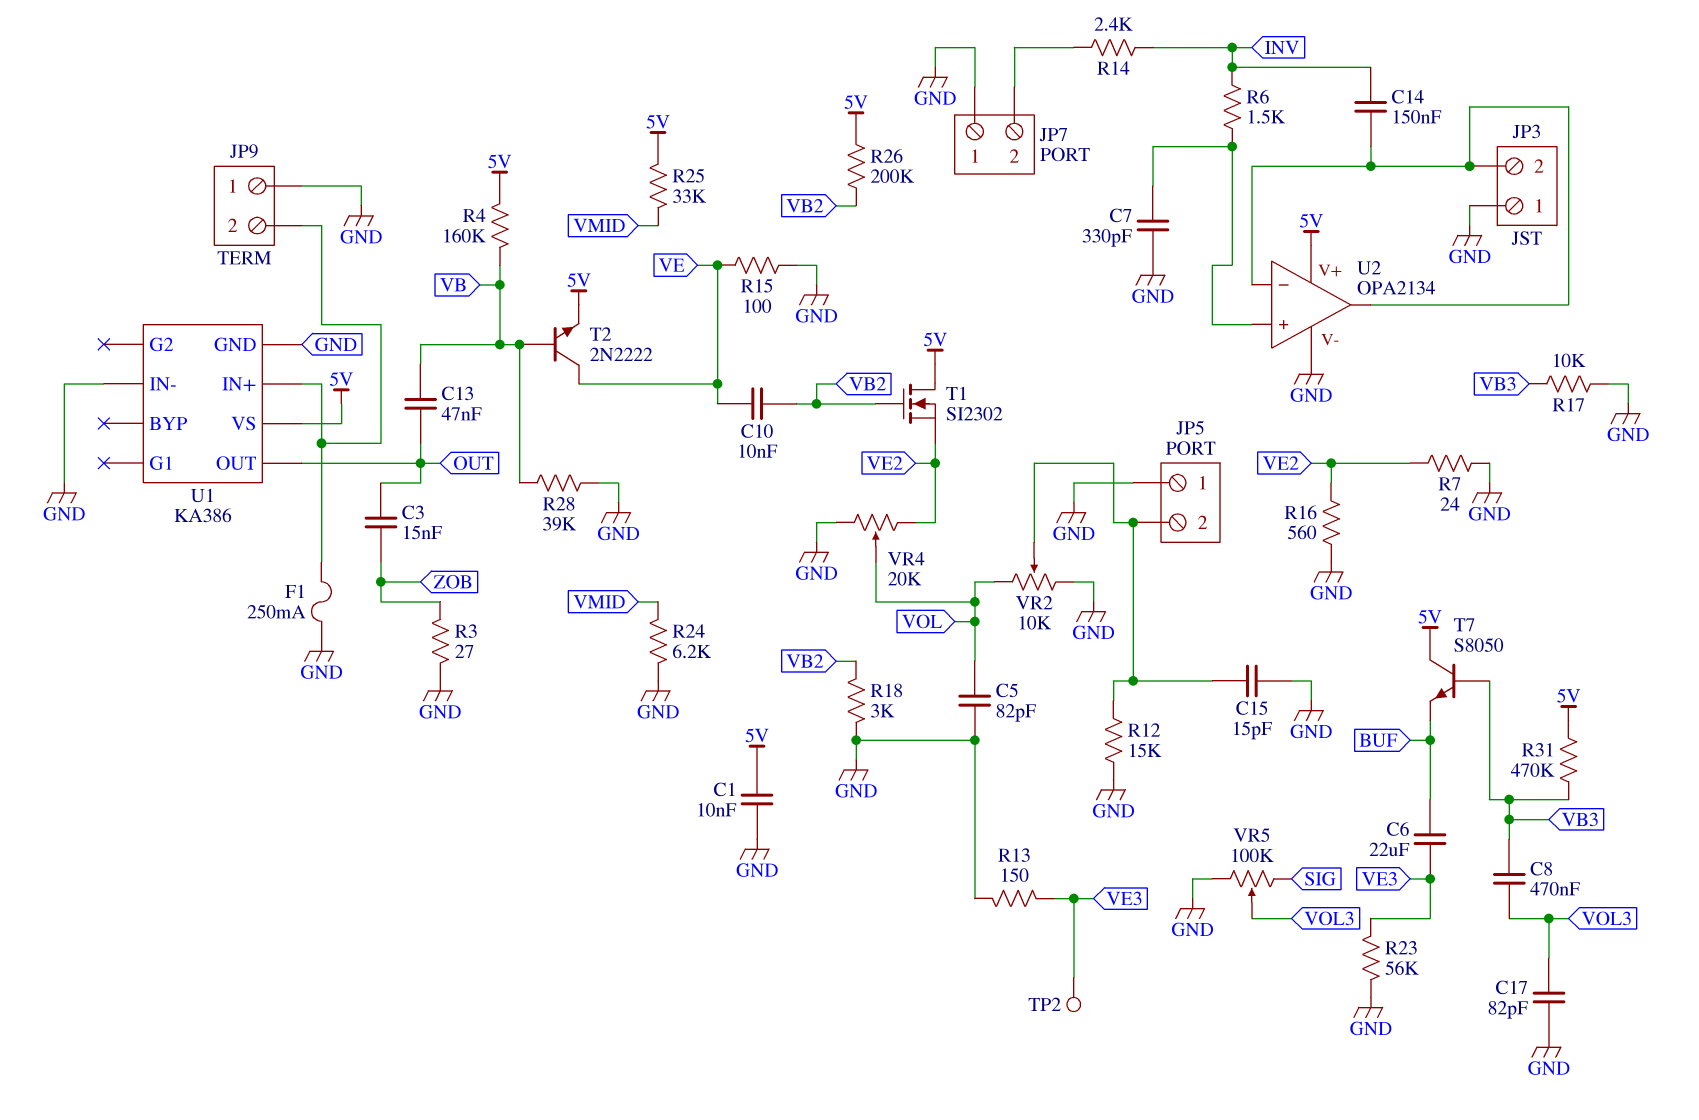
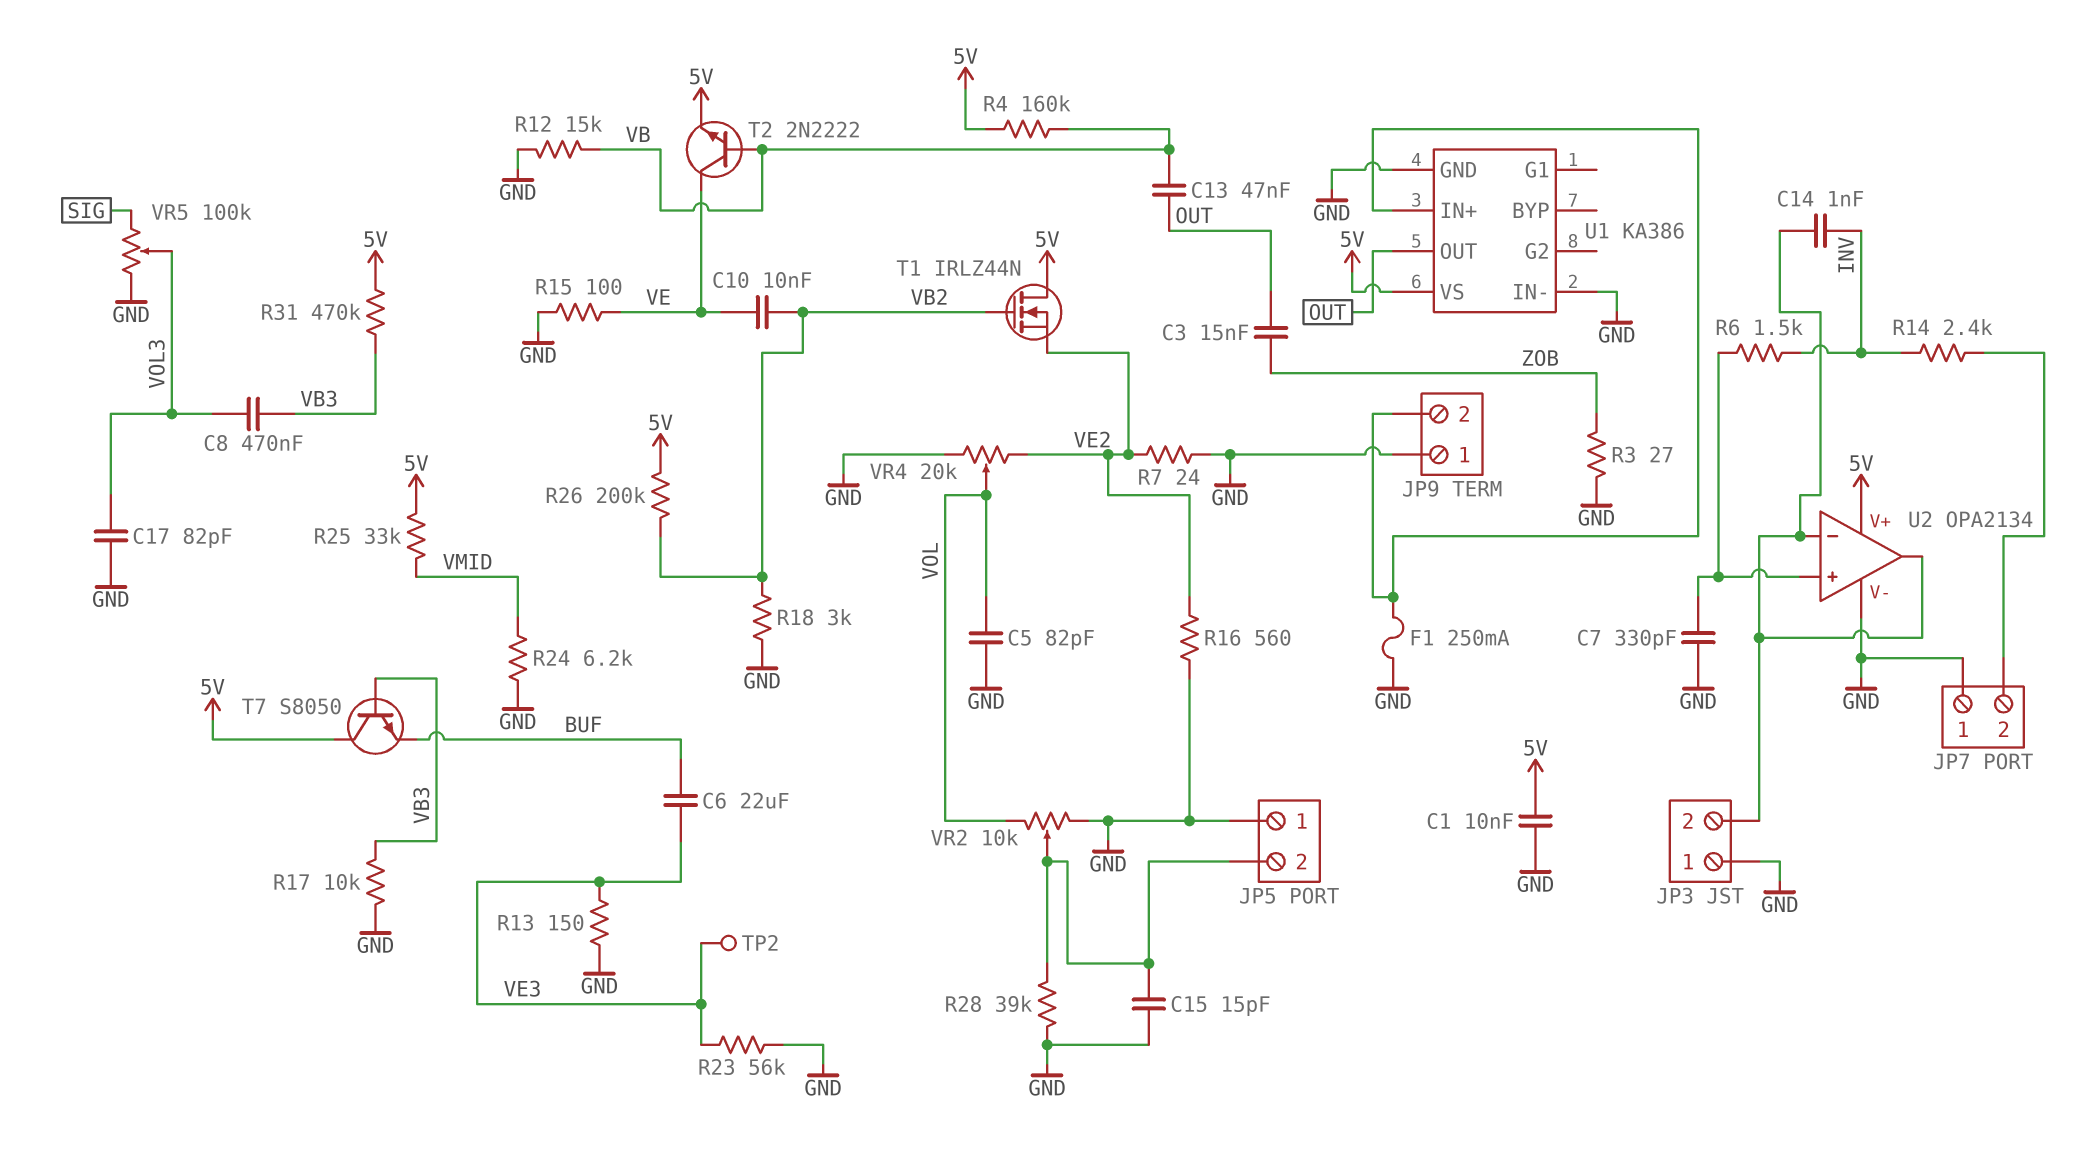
C14: 150nF (INV, JP3/2) -> 1nF (INV, JP3/2)
R12: 15k (GND, JP5/2) -> 15k (GND, VB)
R28: 39k (GND, VB) -> 39k (GND, JP5/2)
T1: NMOS SI2302 (G VB2, D 5V, S VE2) -> NMOS IRLZ44N (G VB2, D 5V, S VE2)

